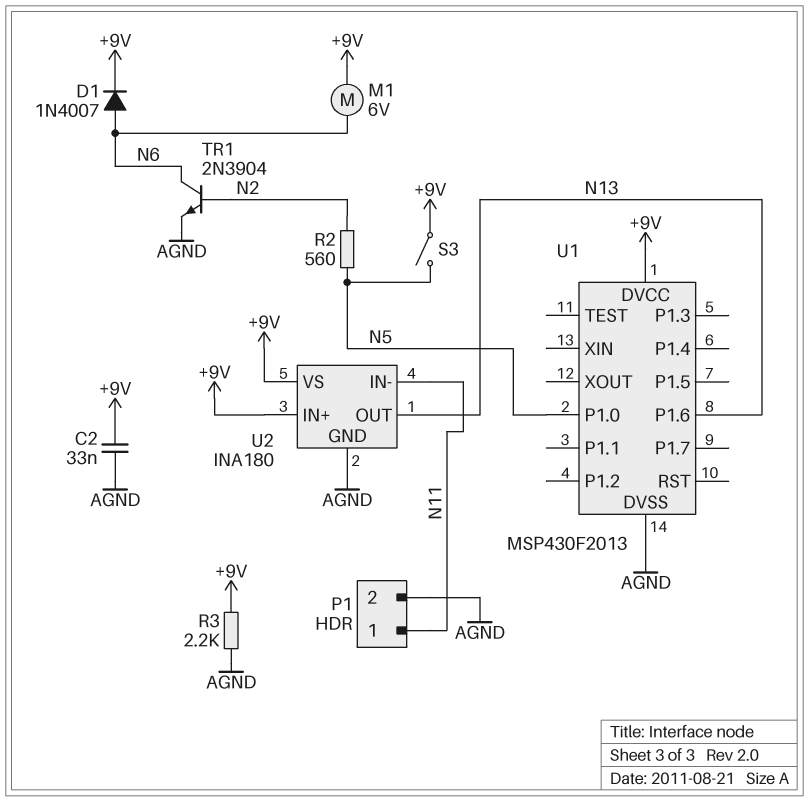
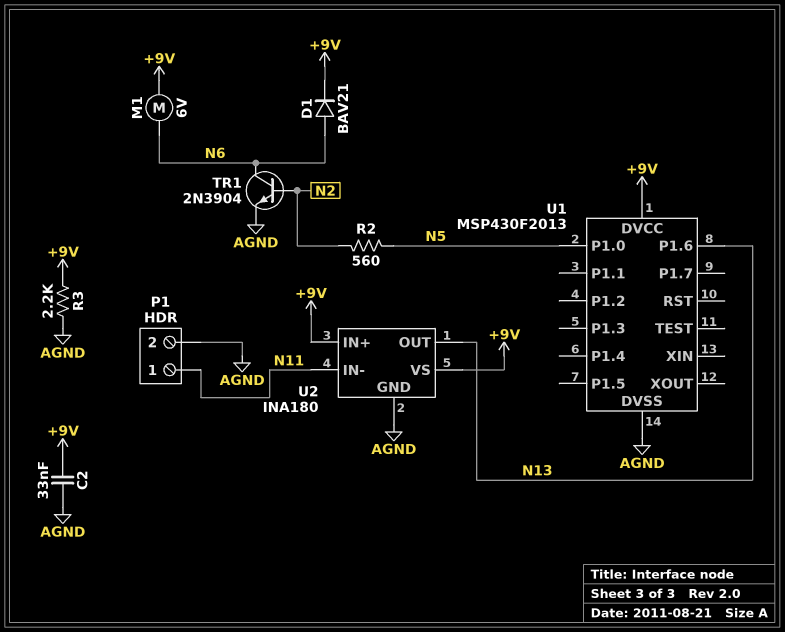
D1: diode 1N4007 (A N6, K +9V) -> diode BAV21 (A N6, K +9V)
S3: switch (+9V, N5) -> none

